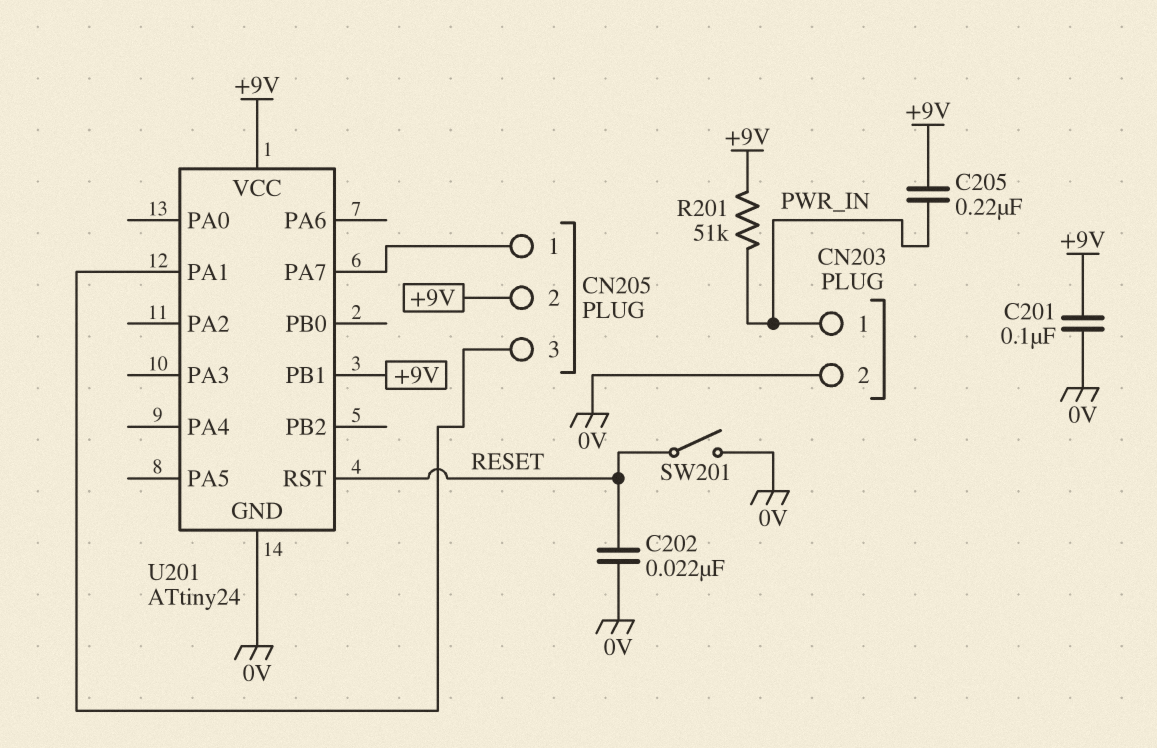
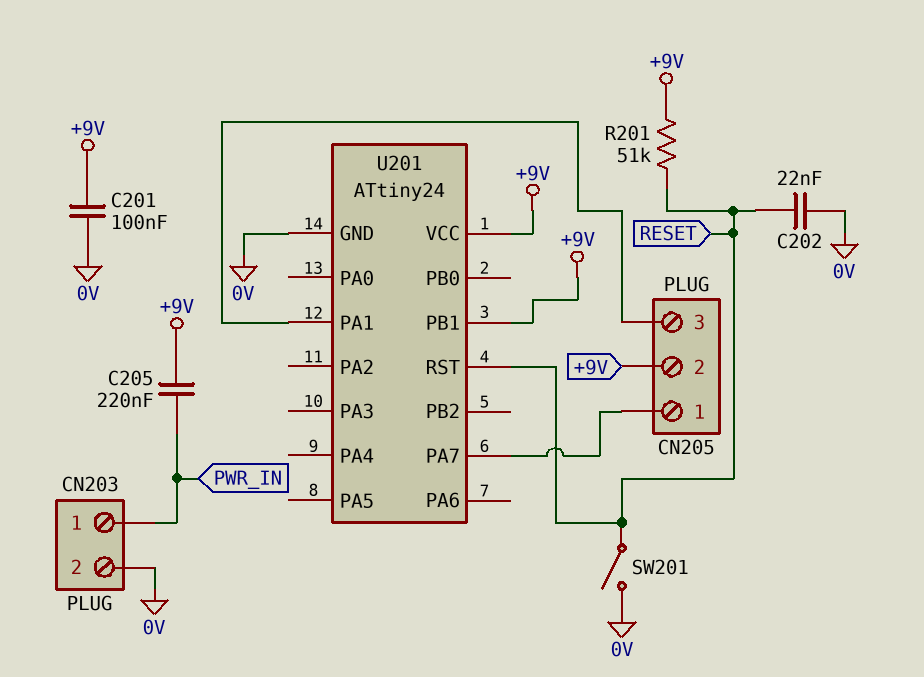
R201: 51k (+9V, PWR_IN) -> 51k (+9V, RESET)

